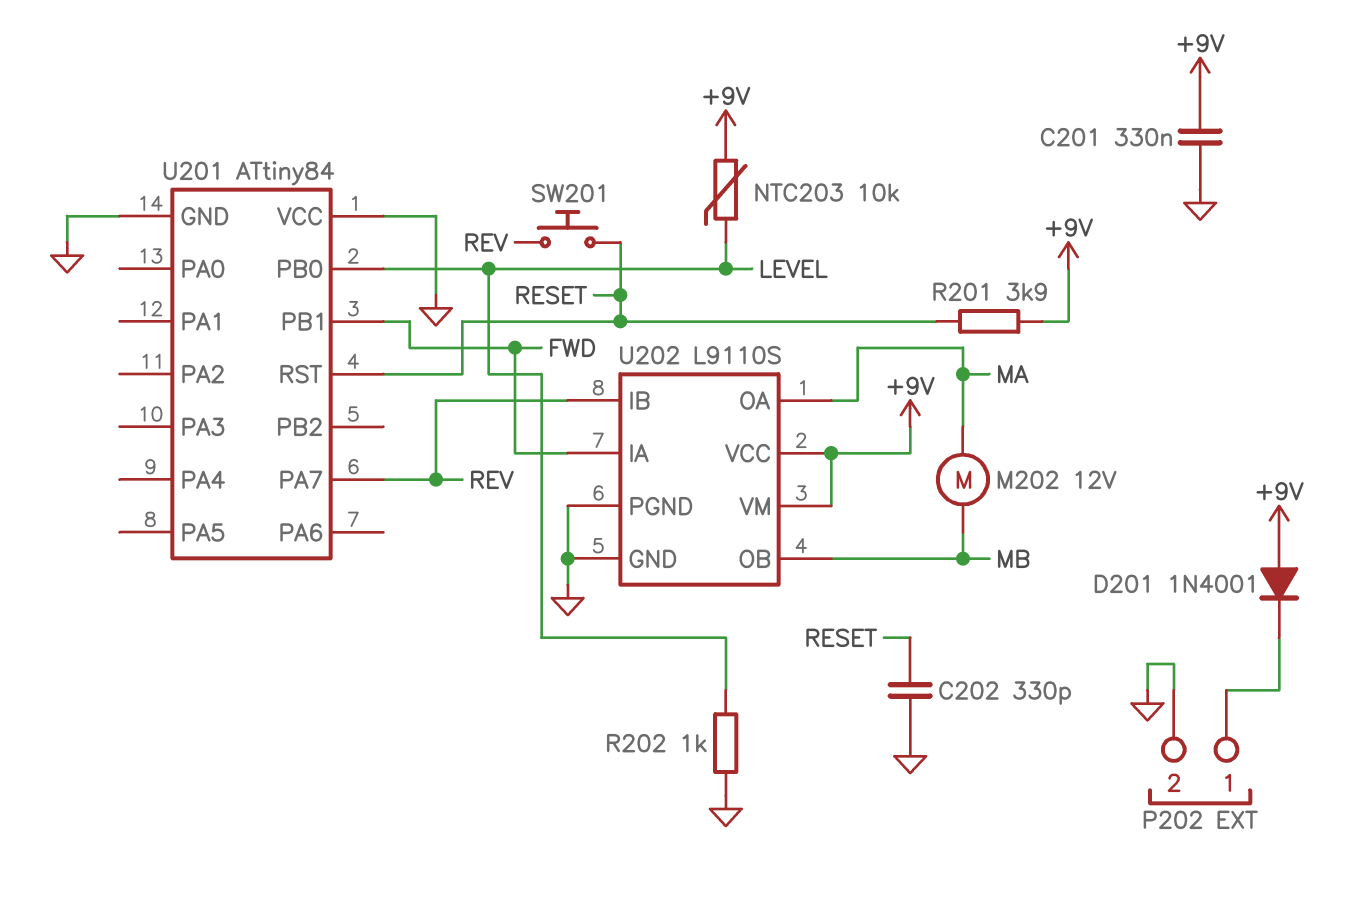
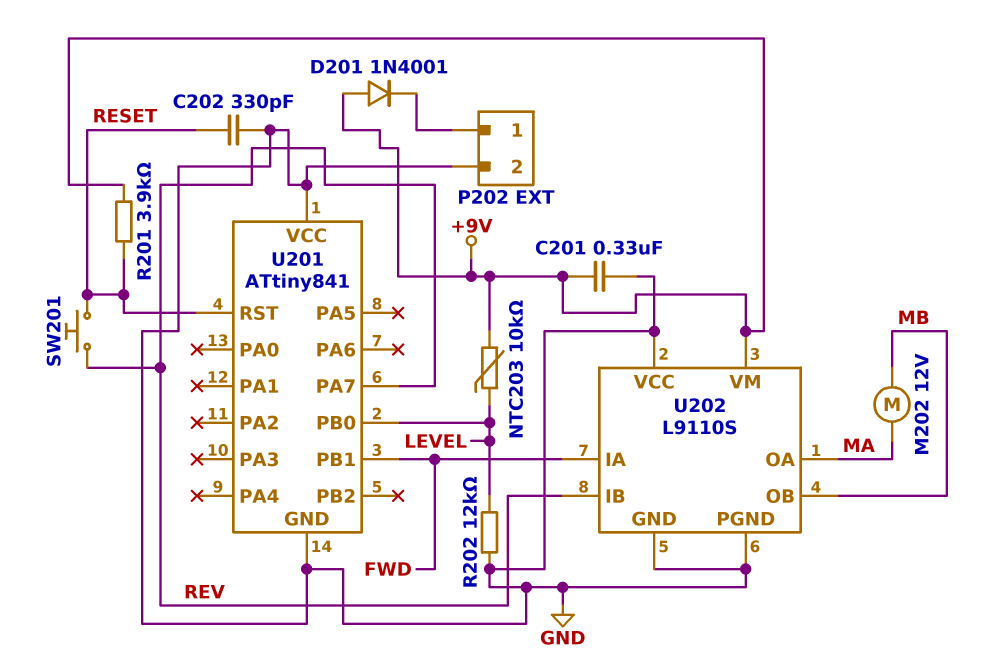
R202: 1k (GND, LEVEL) -> 12k (GND, LEVEL)
U201: ATtiny84 -> ATtiny841
U202 pin VCC: +9V -> GND

